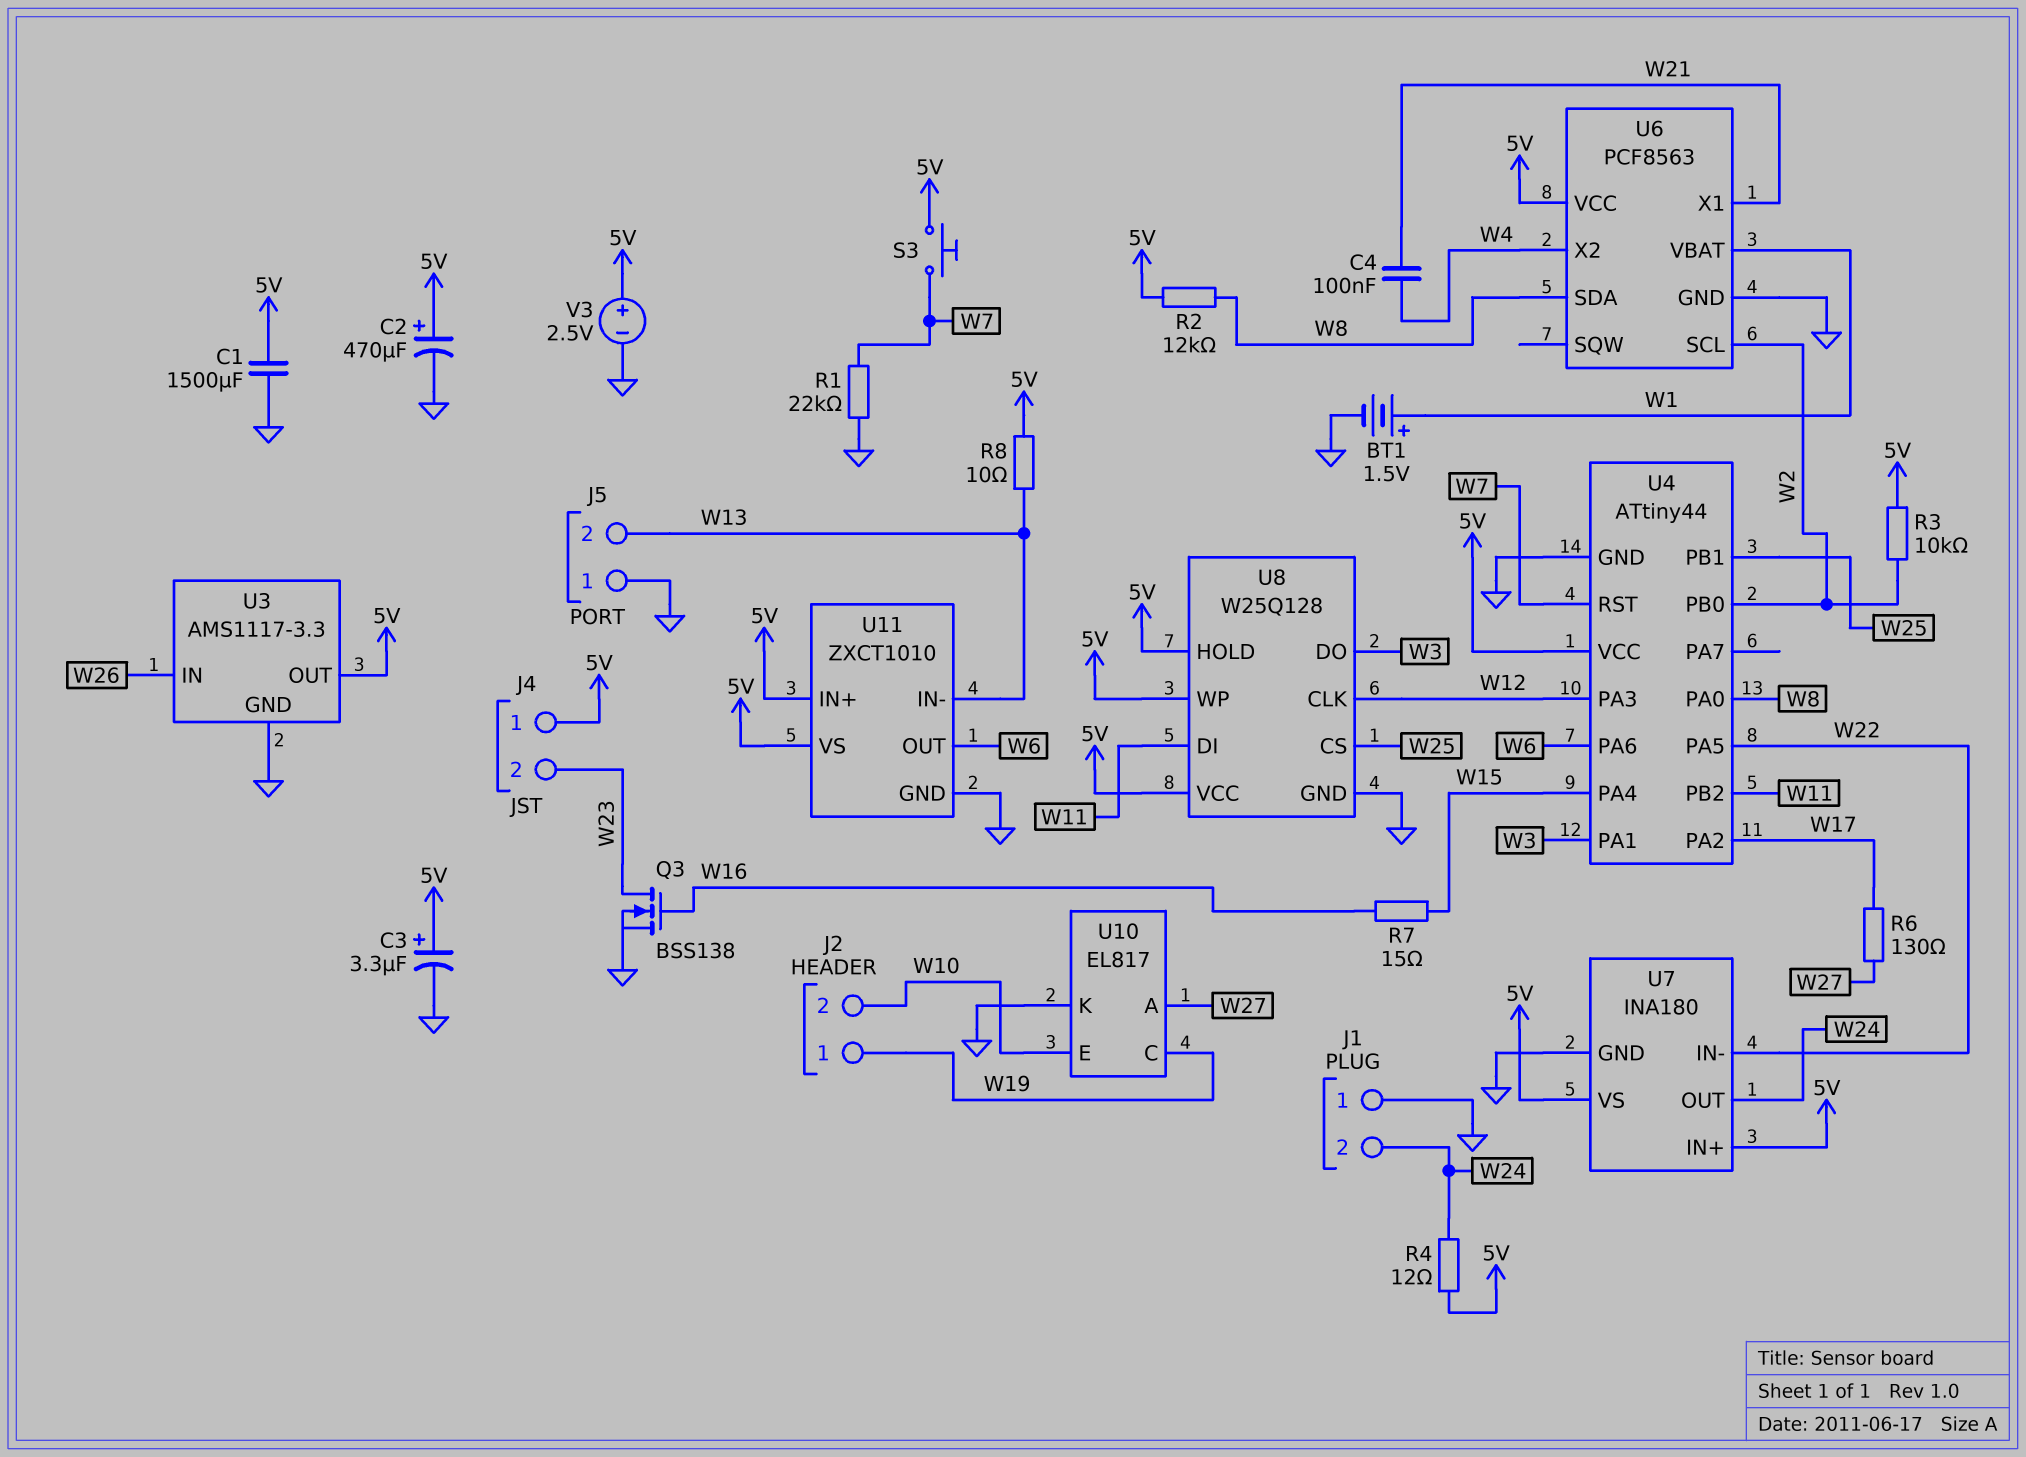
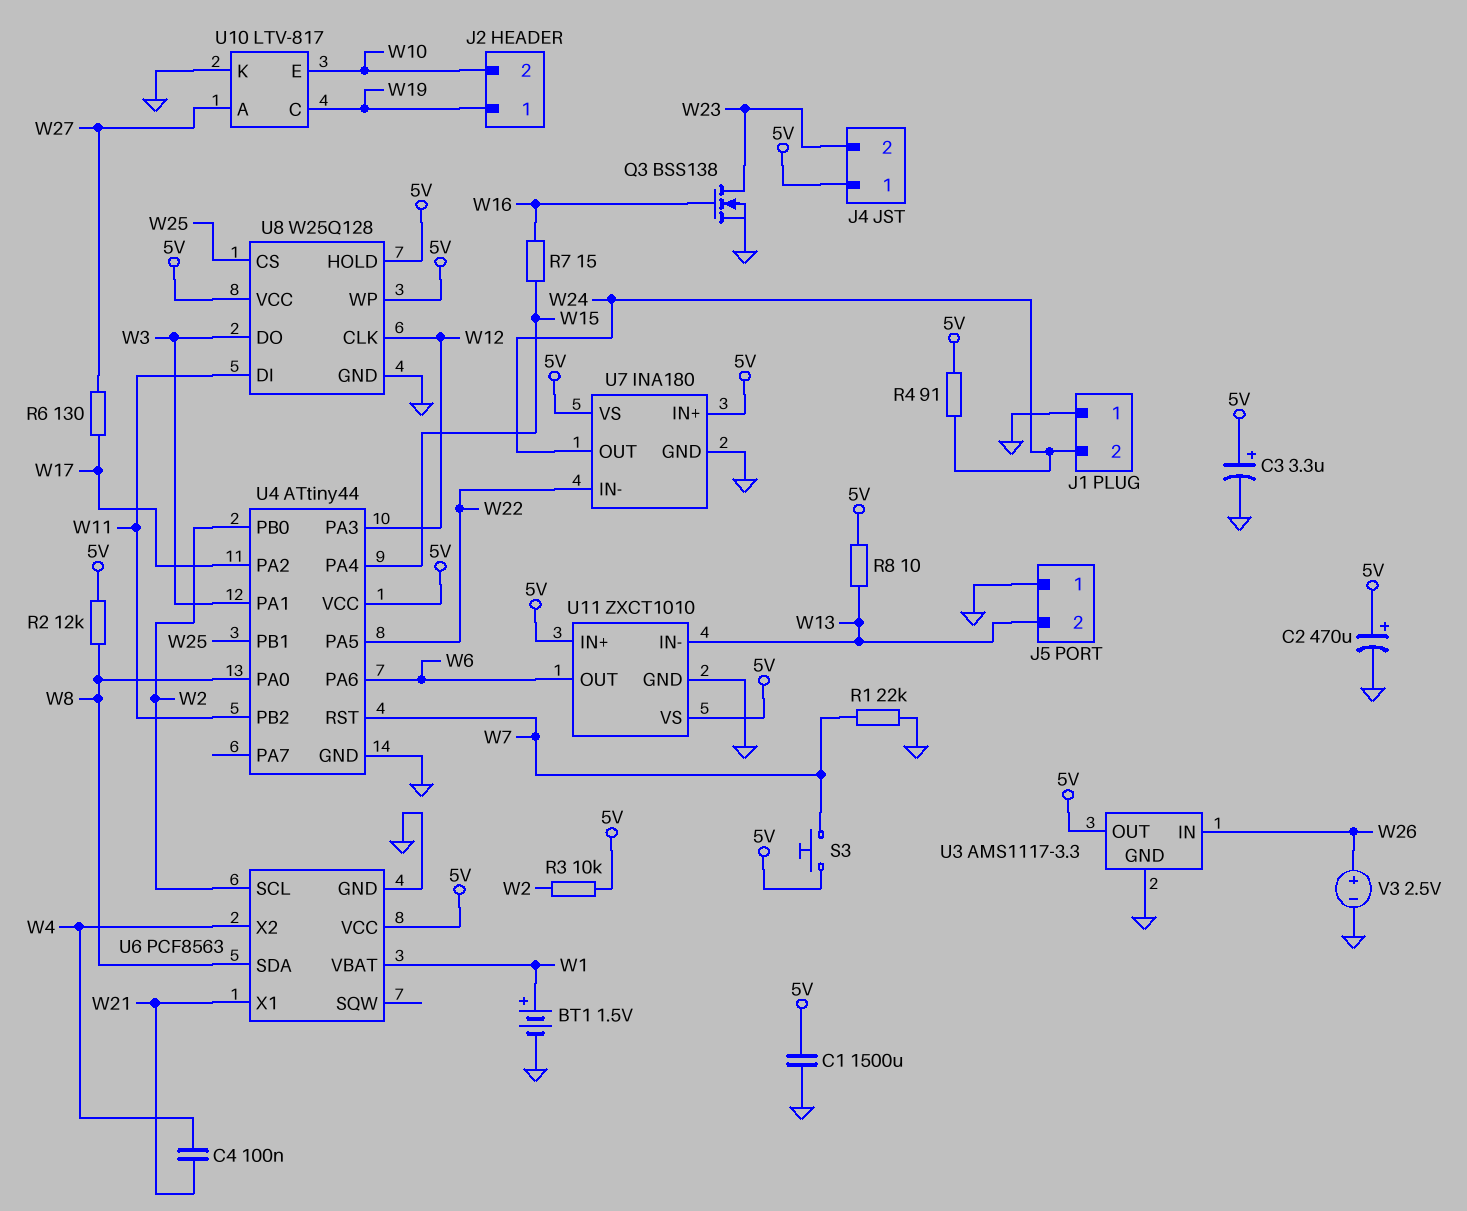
R4: 12 (5V, W24) -> 91 (5V, W24)
U10: EL817 -> LTV-817
V3: 2.5V (plus 5V, minus GND) -> 2.5V (plus W26, minus GND)

